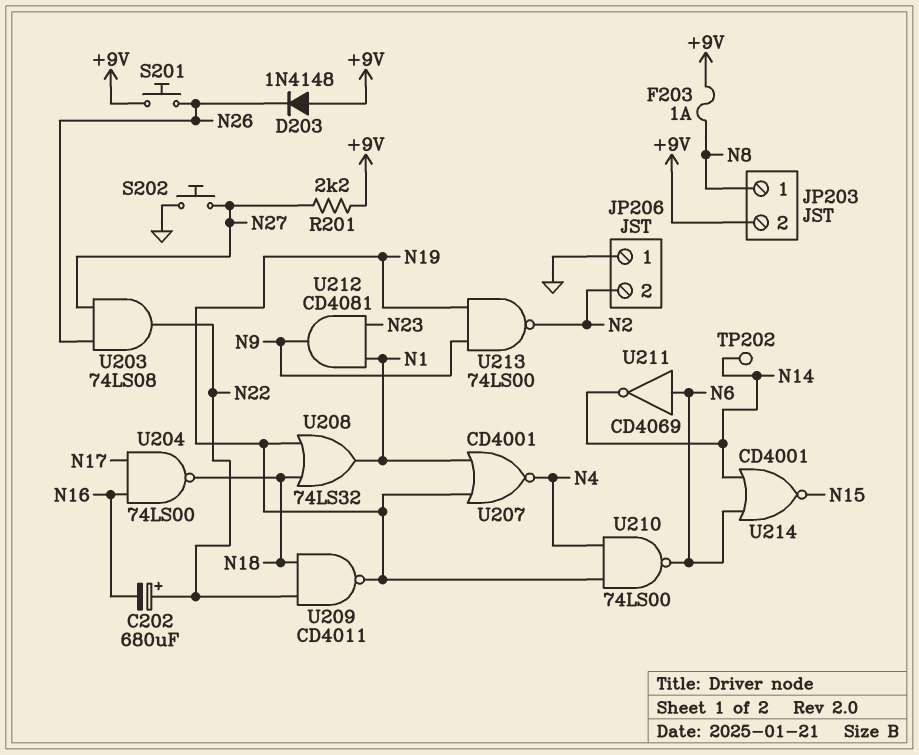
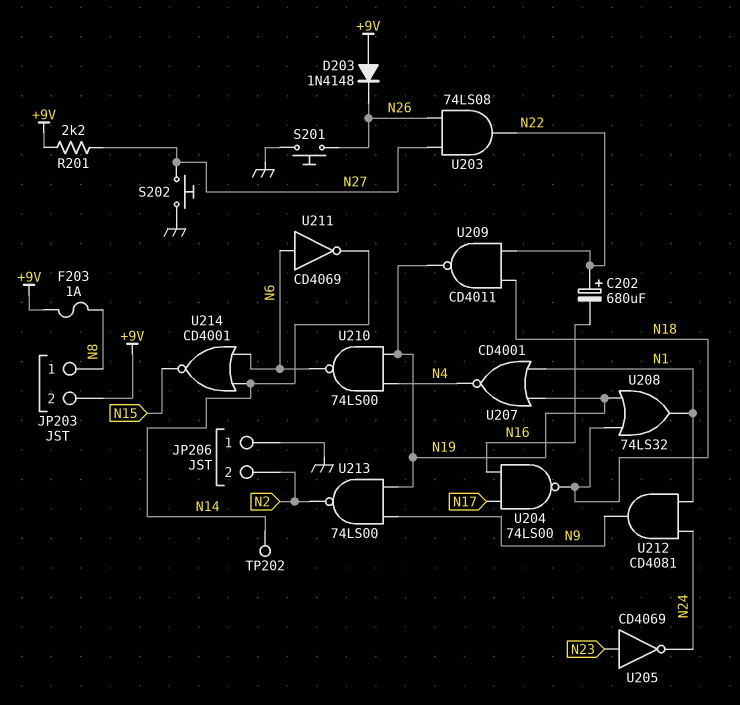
S201: button (+9V, N26) -> button (GND, N26)
U205: none -> NOT CD4069 (in N23, out N24)
U212: AND CD4081 (in N1, in N23, out N9) -> AND CD4081 (in N1, in N24, out N9)

